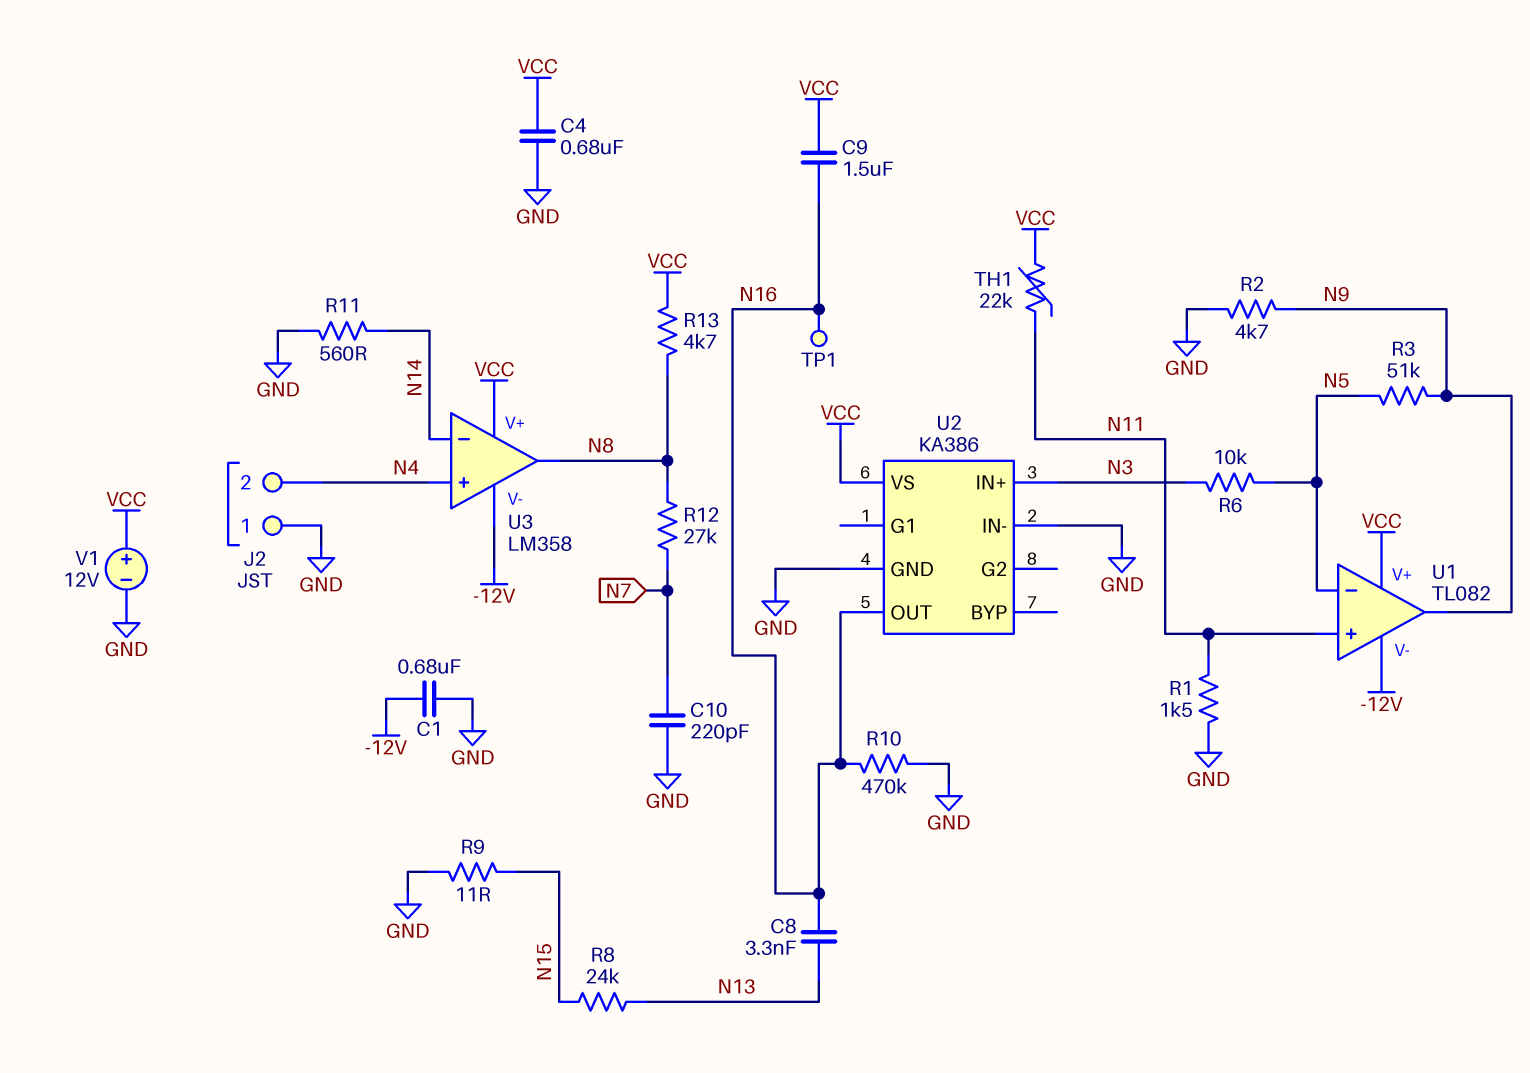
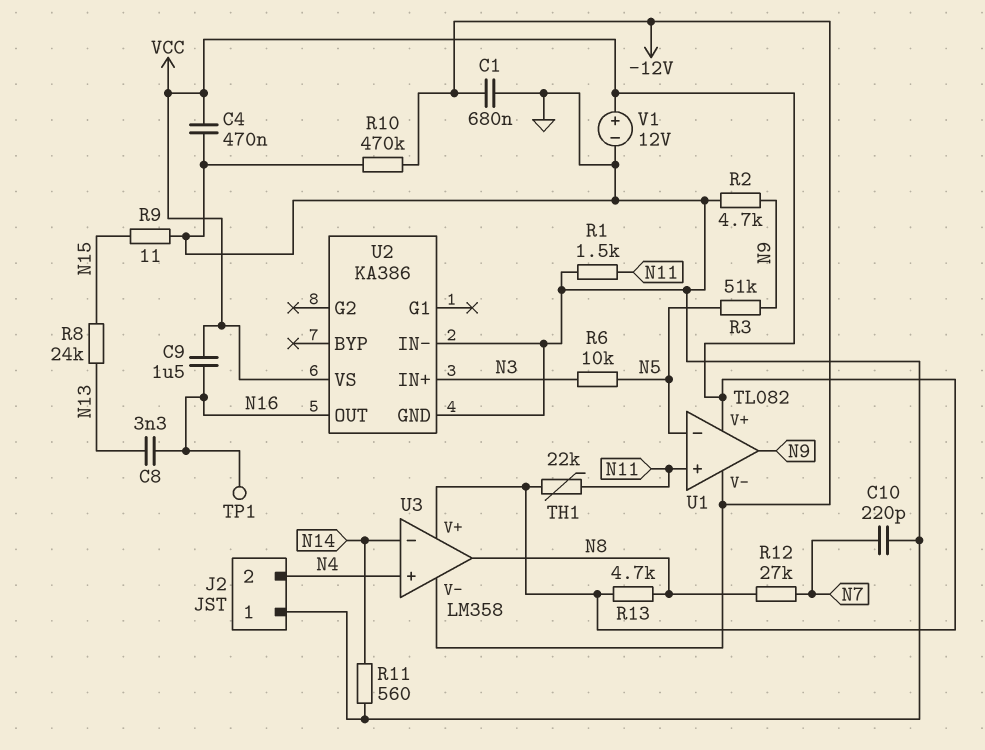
C4: 680nF (GND, VCC) -> 470nF (GND, VCC)
R10: 470k (GND, N16) -> 470k (-12V, GND)

